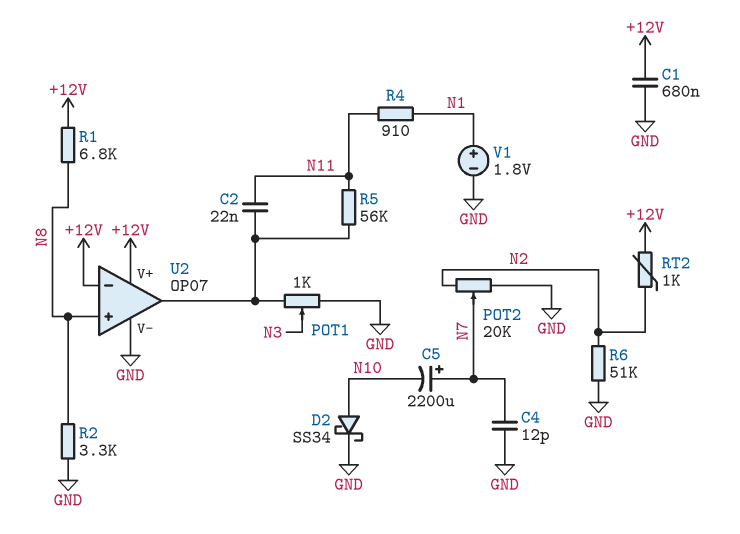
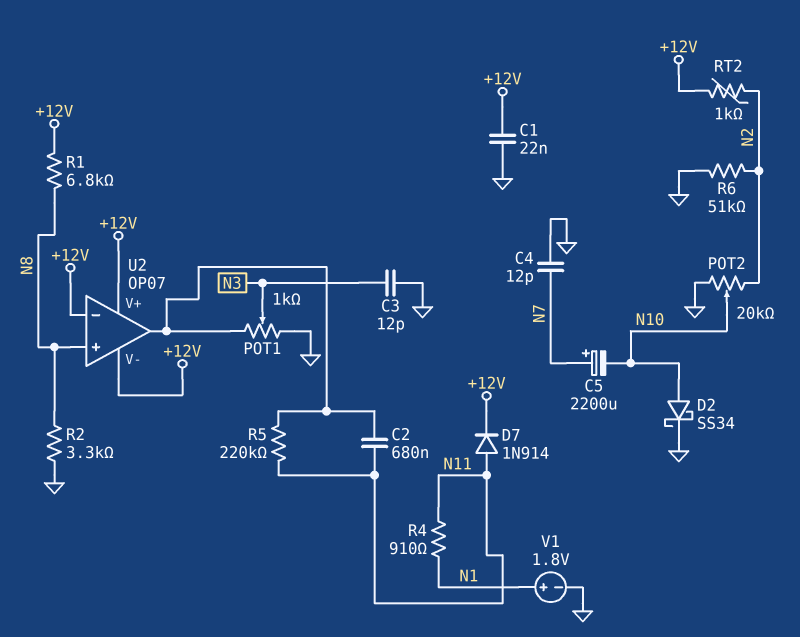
C1: 680nF (+12V, GND) -> 22nF (+12V, GND)
C2: 22nF (N11, U2/out) -> 680nF (N11, U2/out)
C3: none -> 12pF (GND, N3)
D7: none -> diode 1N914 (A N11, K +12V)
POT2: 20k (GND, N2, wiper N7) -> 20k (GND, N2, wiper N10)
R5: 56k (N11, U2/out) -> 220k (N11, U2/out)
U2 pin V-: GND -> +12V

